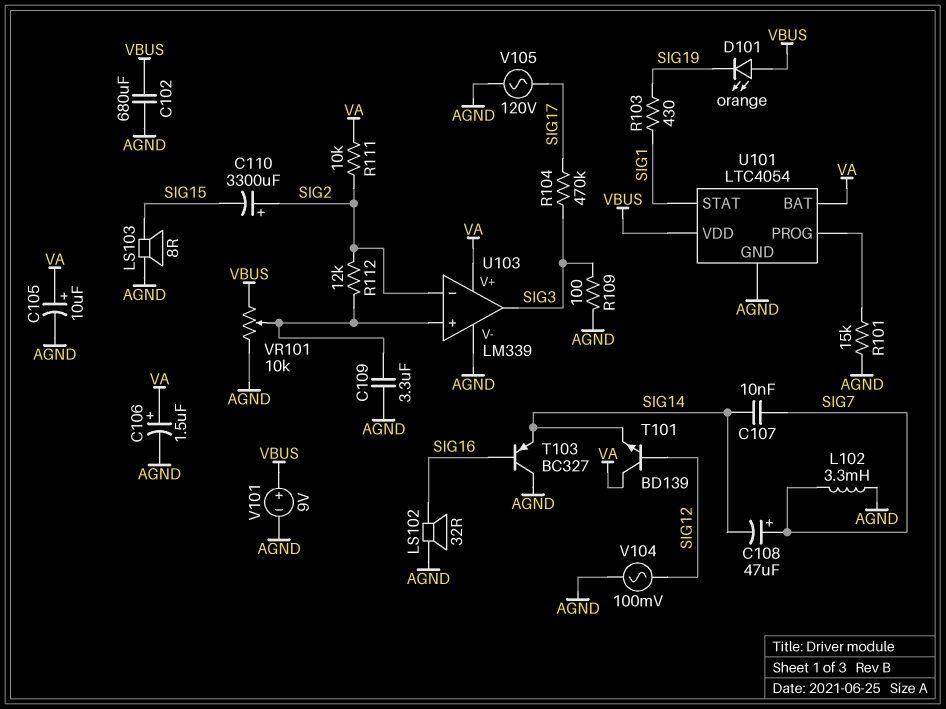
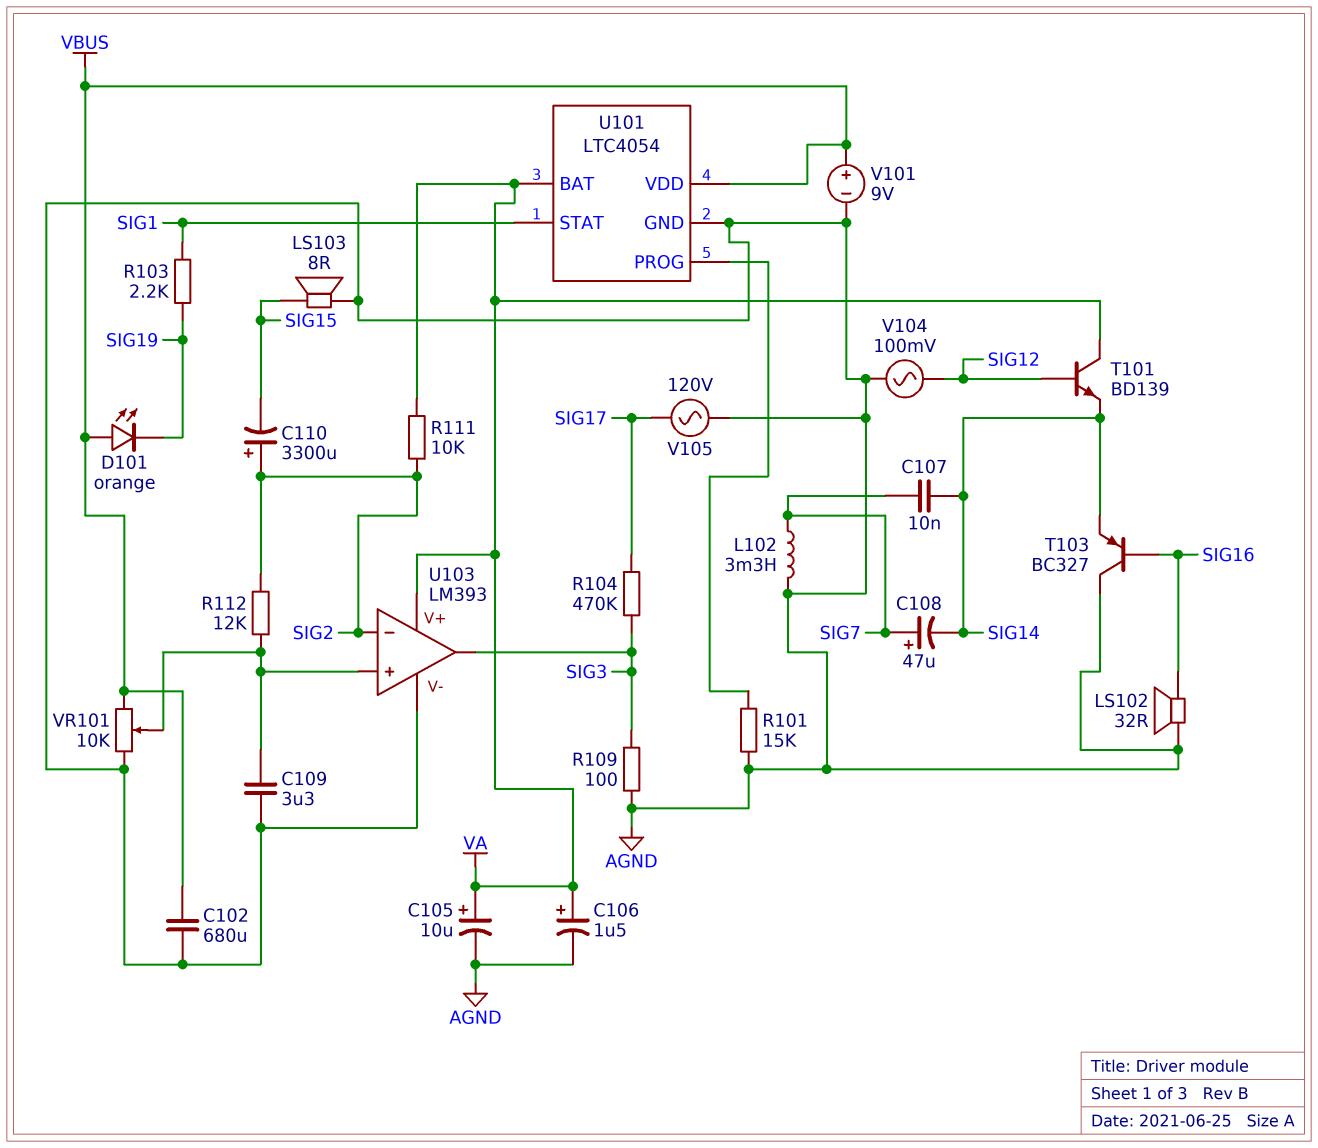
R103: 430 (SIG1, SIG19) -> 2.2k (SIG1, SIG19)
U103: LM339 -> LM393

